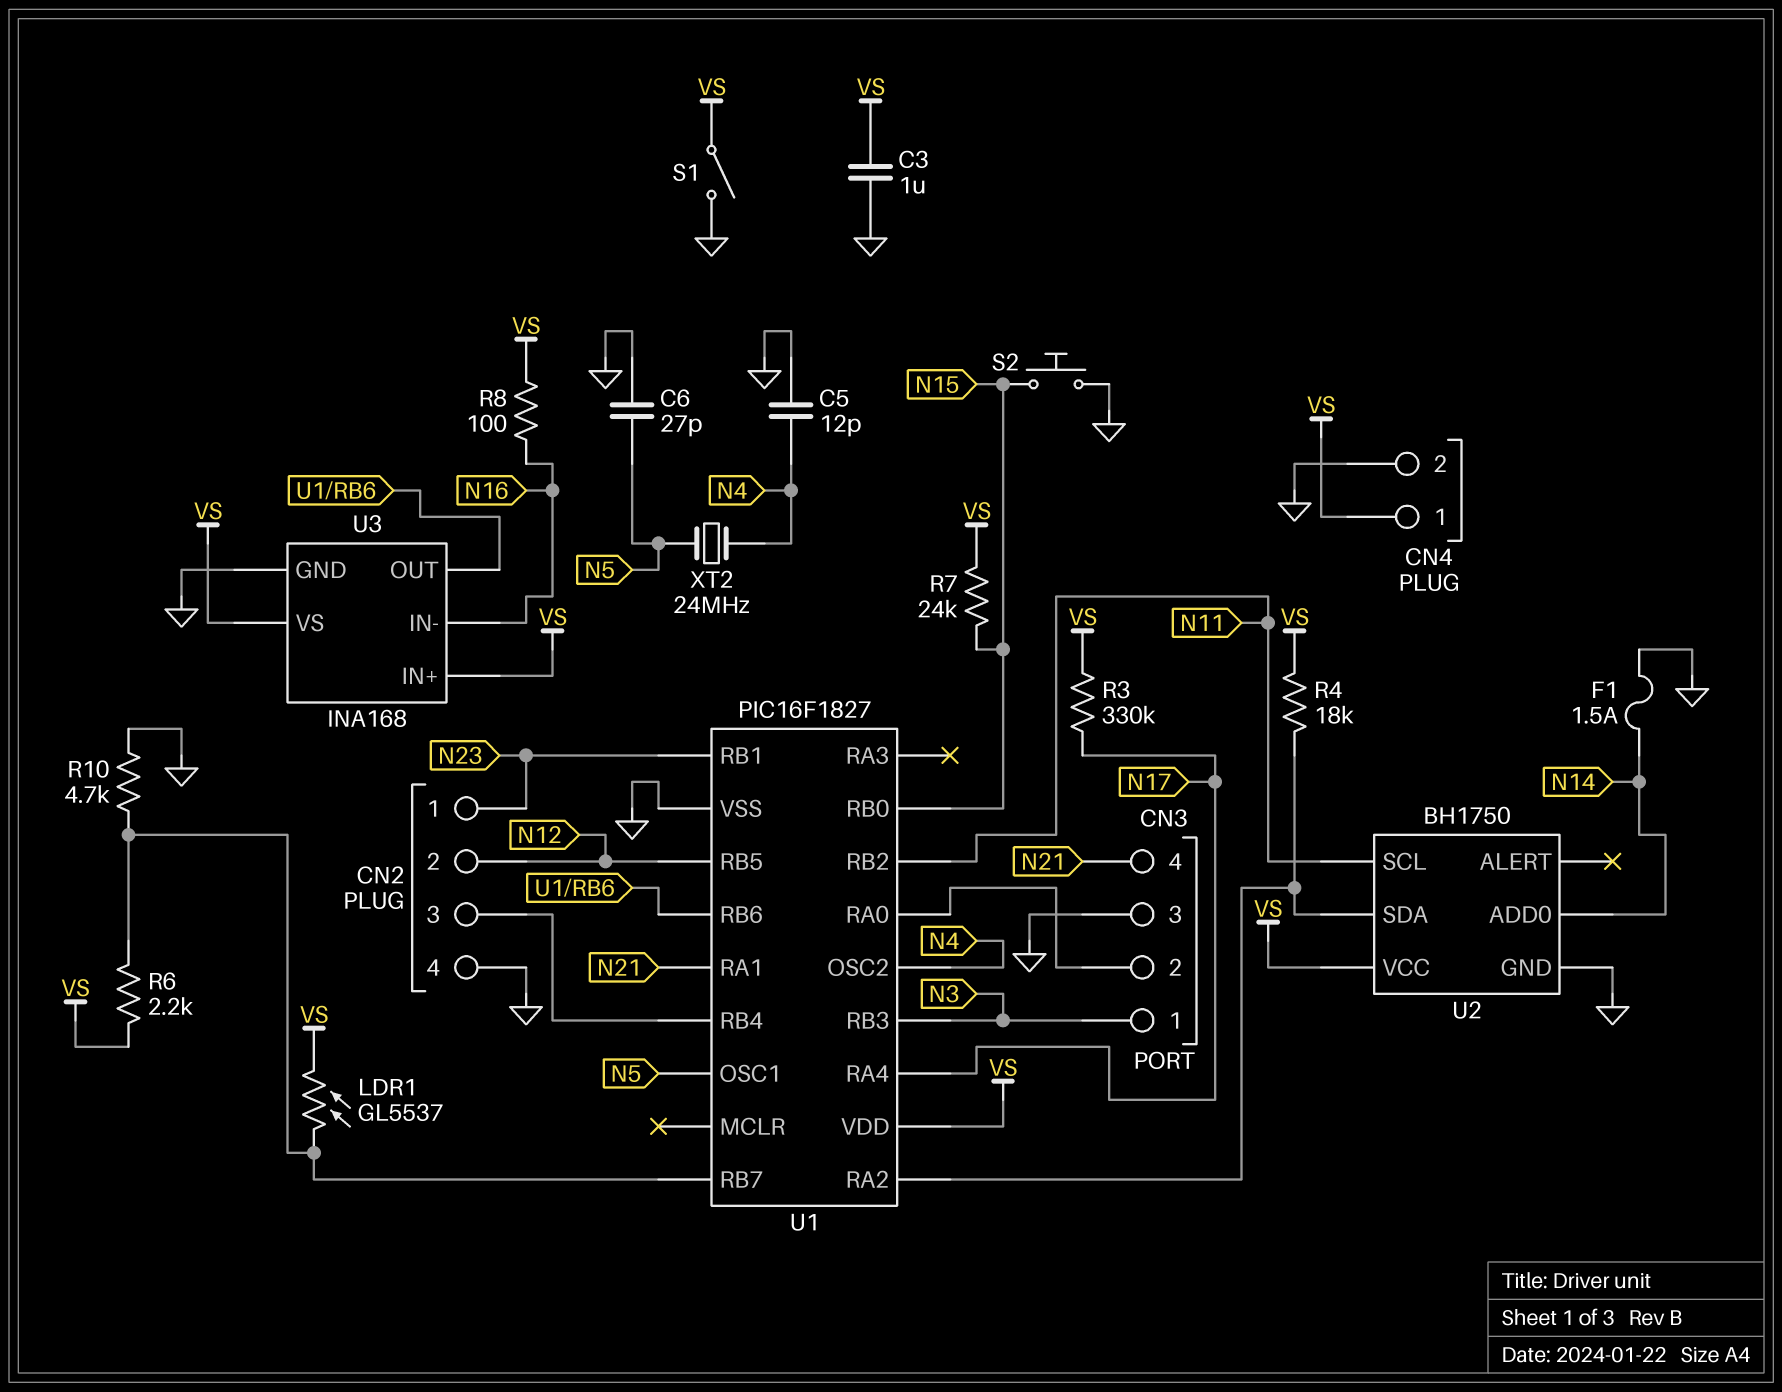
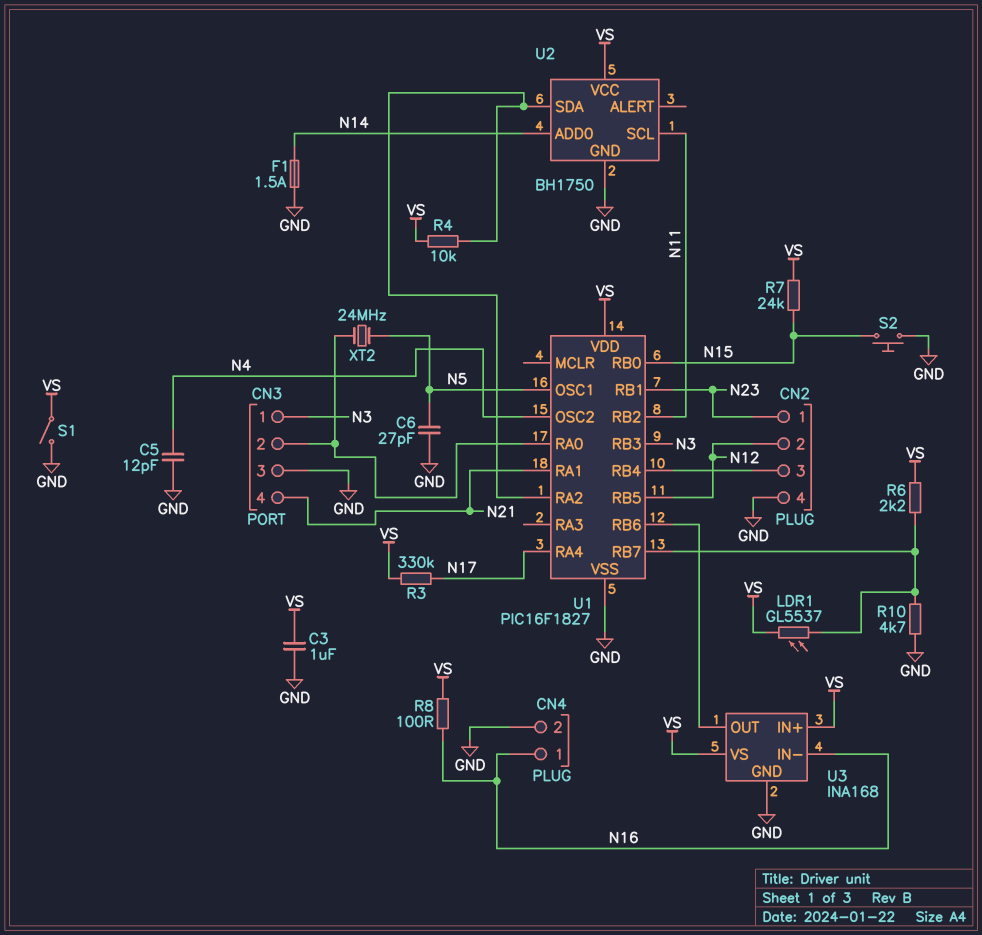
CN4 pin 1: VS -> N16
R4: 18k (U1/RA2, VS) -> 10k (U1/RA2, VS)
XT2: 24MHz (N4, N5) -> 24MHz (CN3/2, N5)

